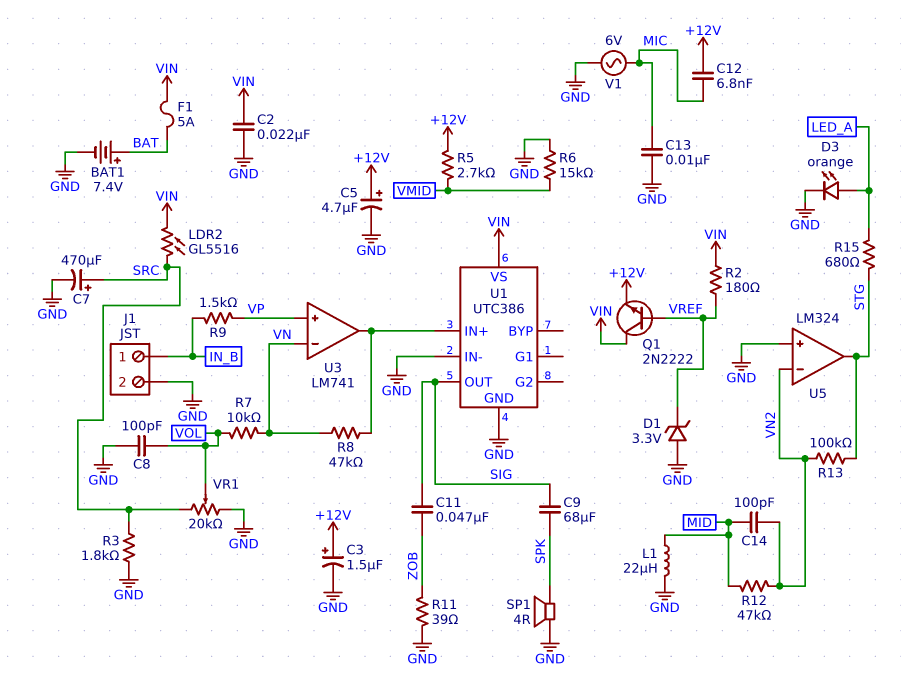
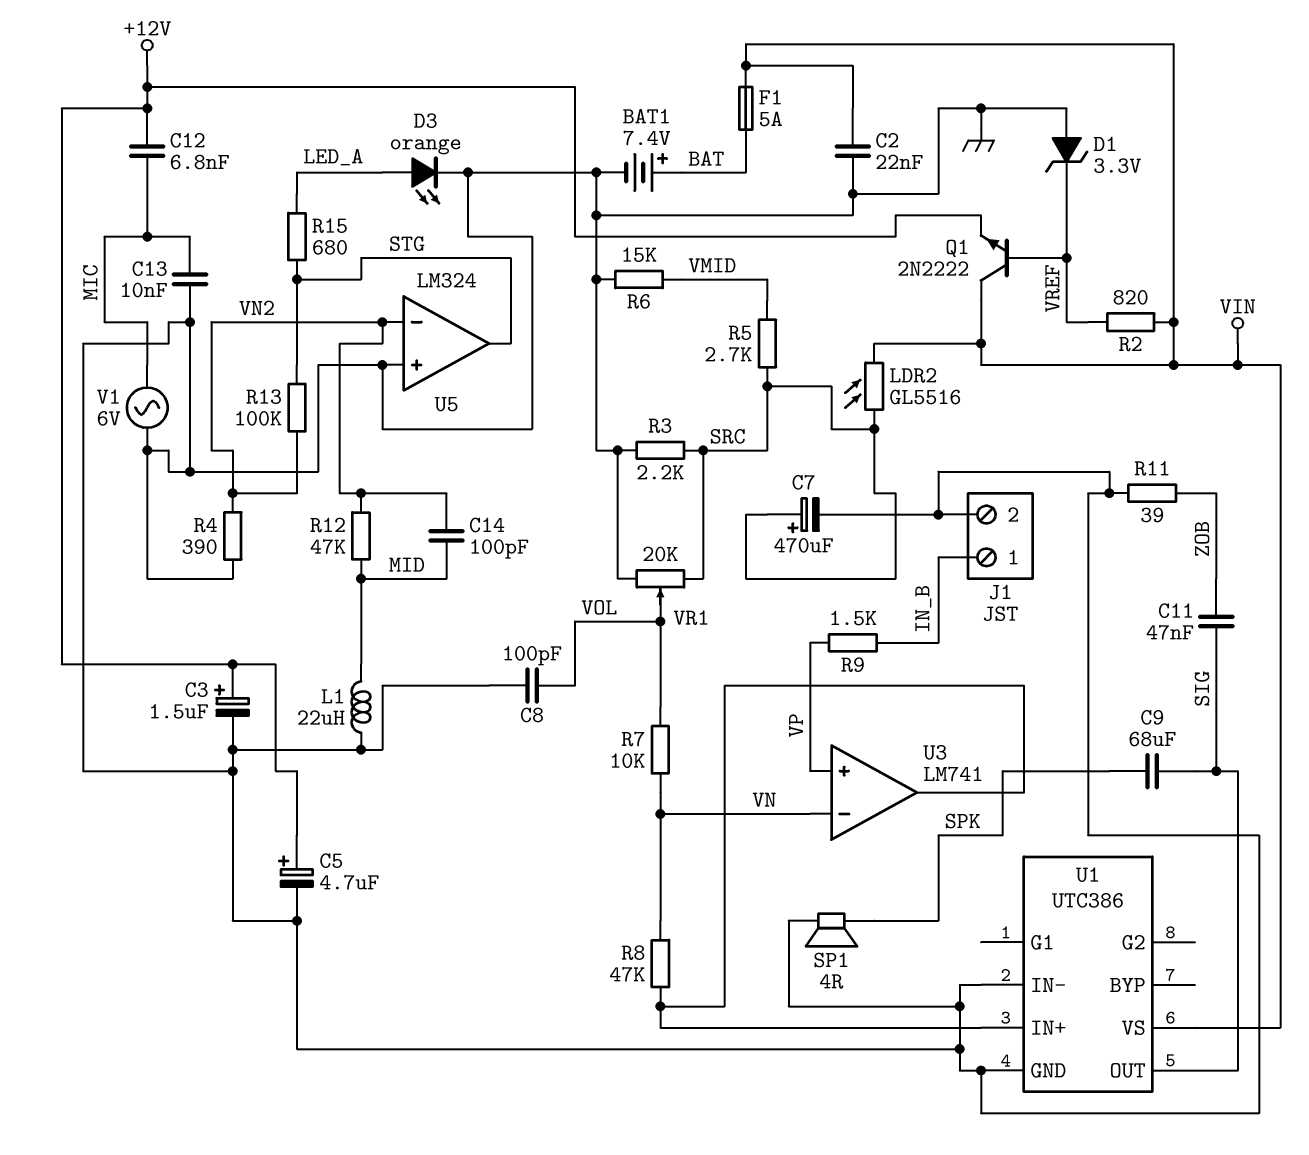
R2: 180 (VIN, VREF) -> 820 (VIN, VREF)
R3: 1.8k (GND, SRC) -> 2.2k (GND, SRC)
R4: none -> 390 (GND, VN2)
R5: 2.7k (+12V, VMID) -> 2.7k (SRC, VMID)

